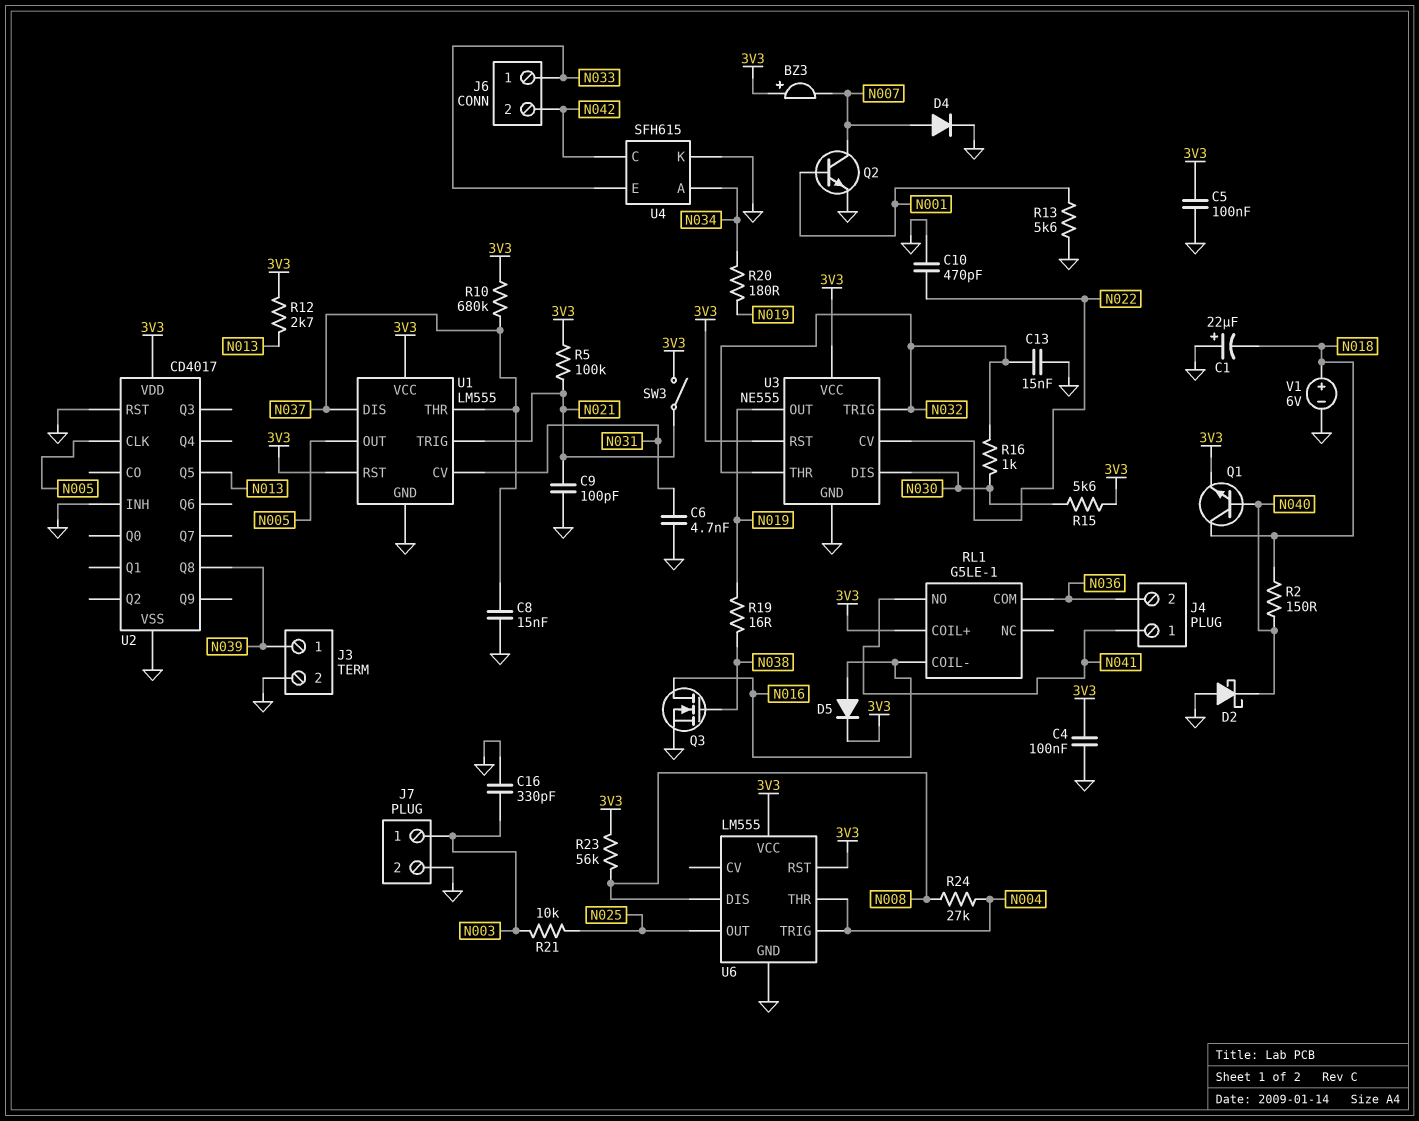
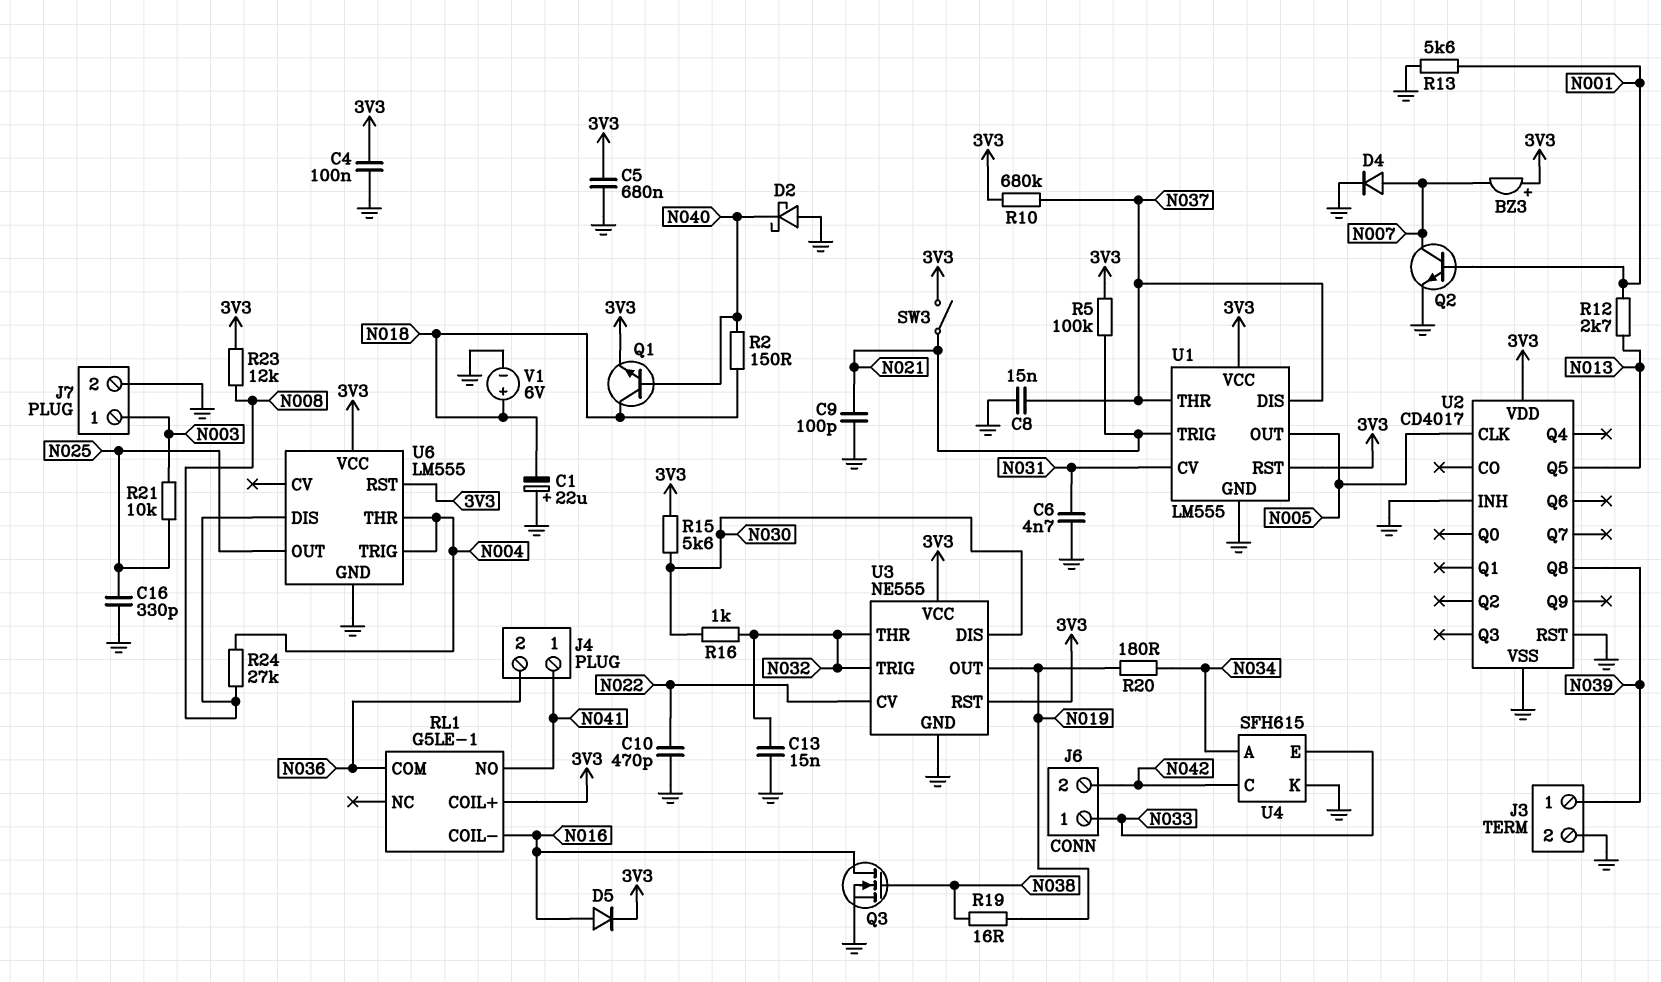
C5: 100nF (3V3, GND) -> 680nF (3V3, GND)
C16: 330pF (GND, N003) -> 330pF (GND, N025)
R12: 2.7k (3V3, N013) -> 2.7k (N001, N013)
R23: 56k (3V3, N008) -> 12k (3V3, N008)

